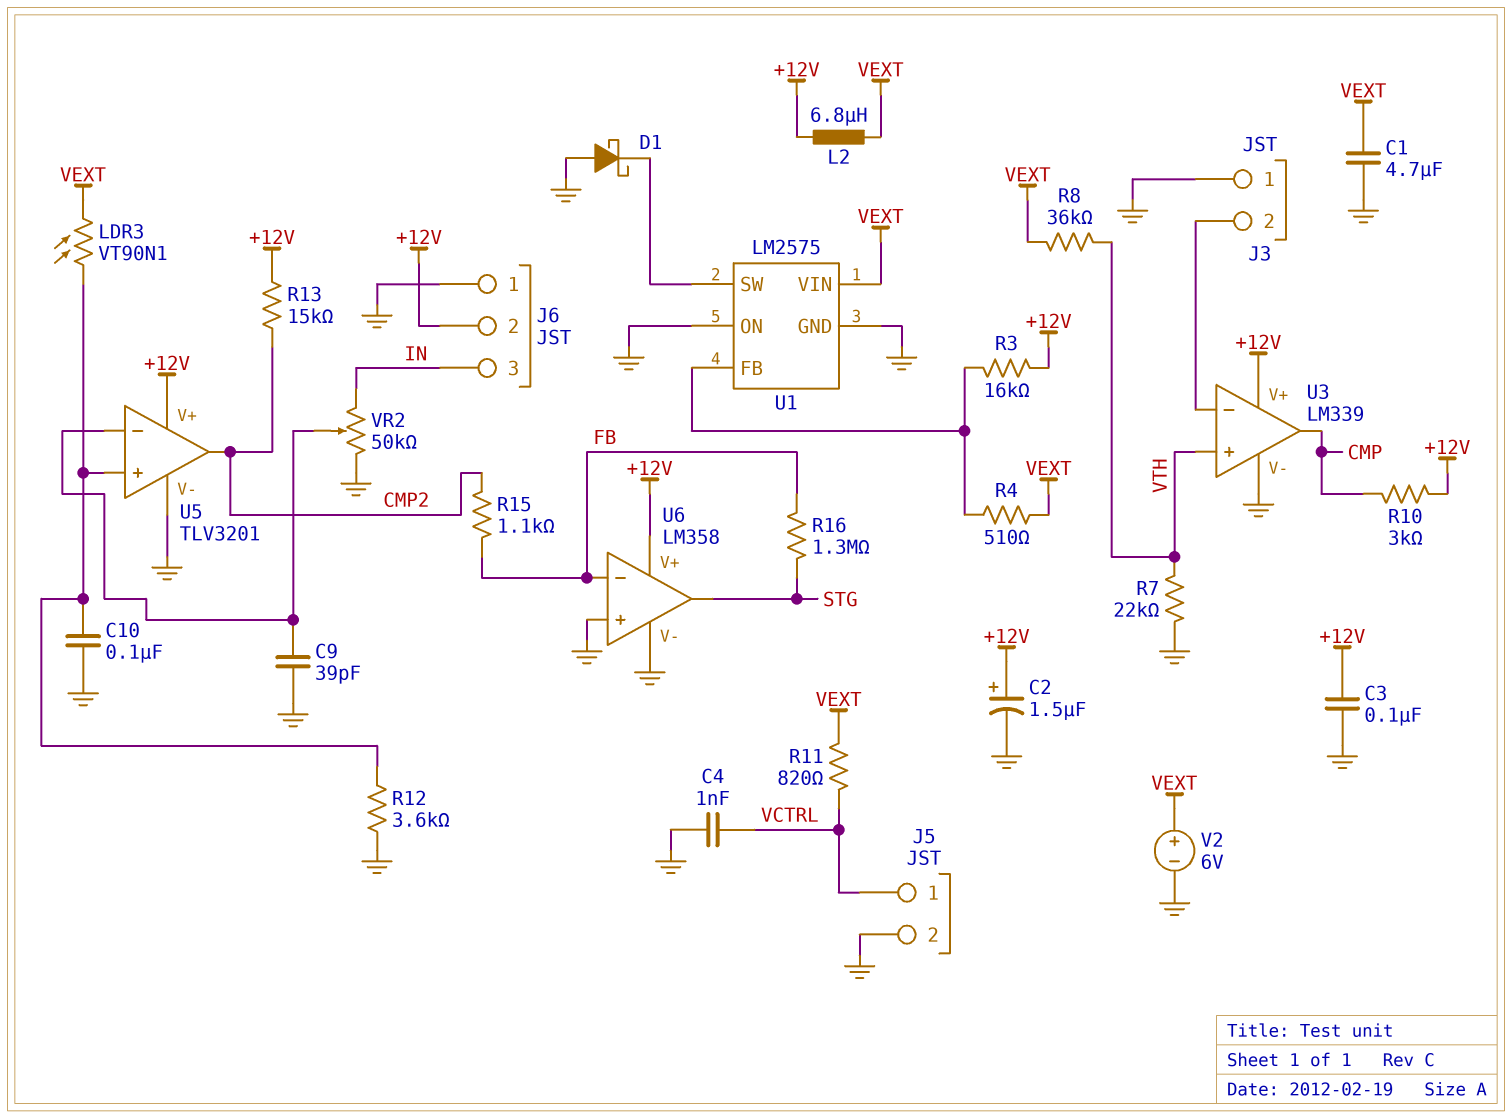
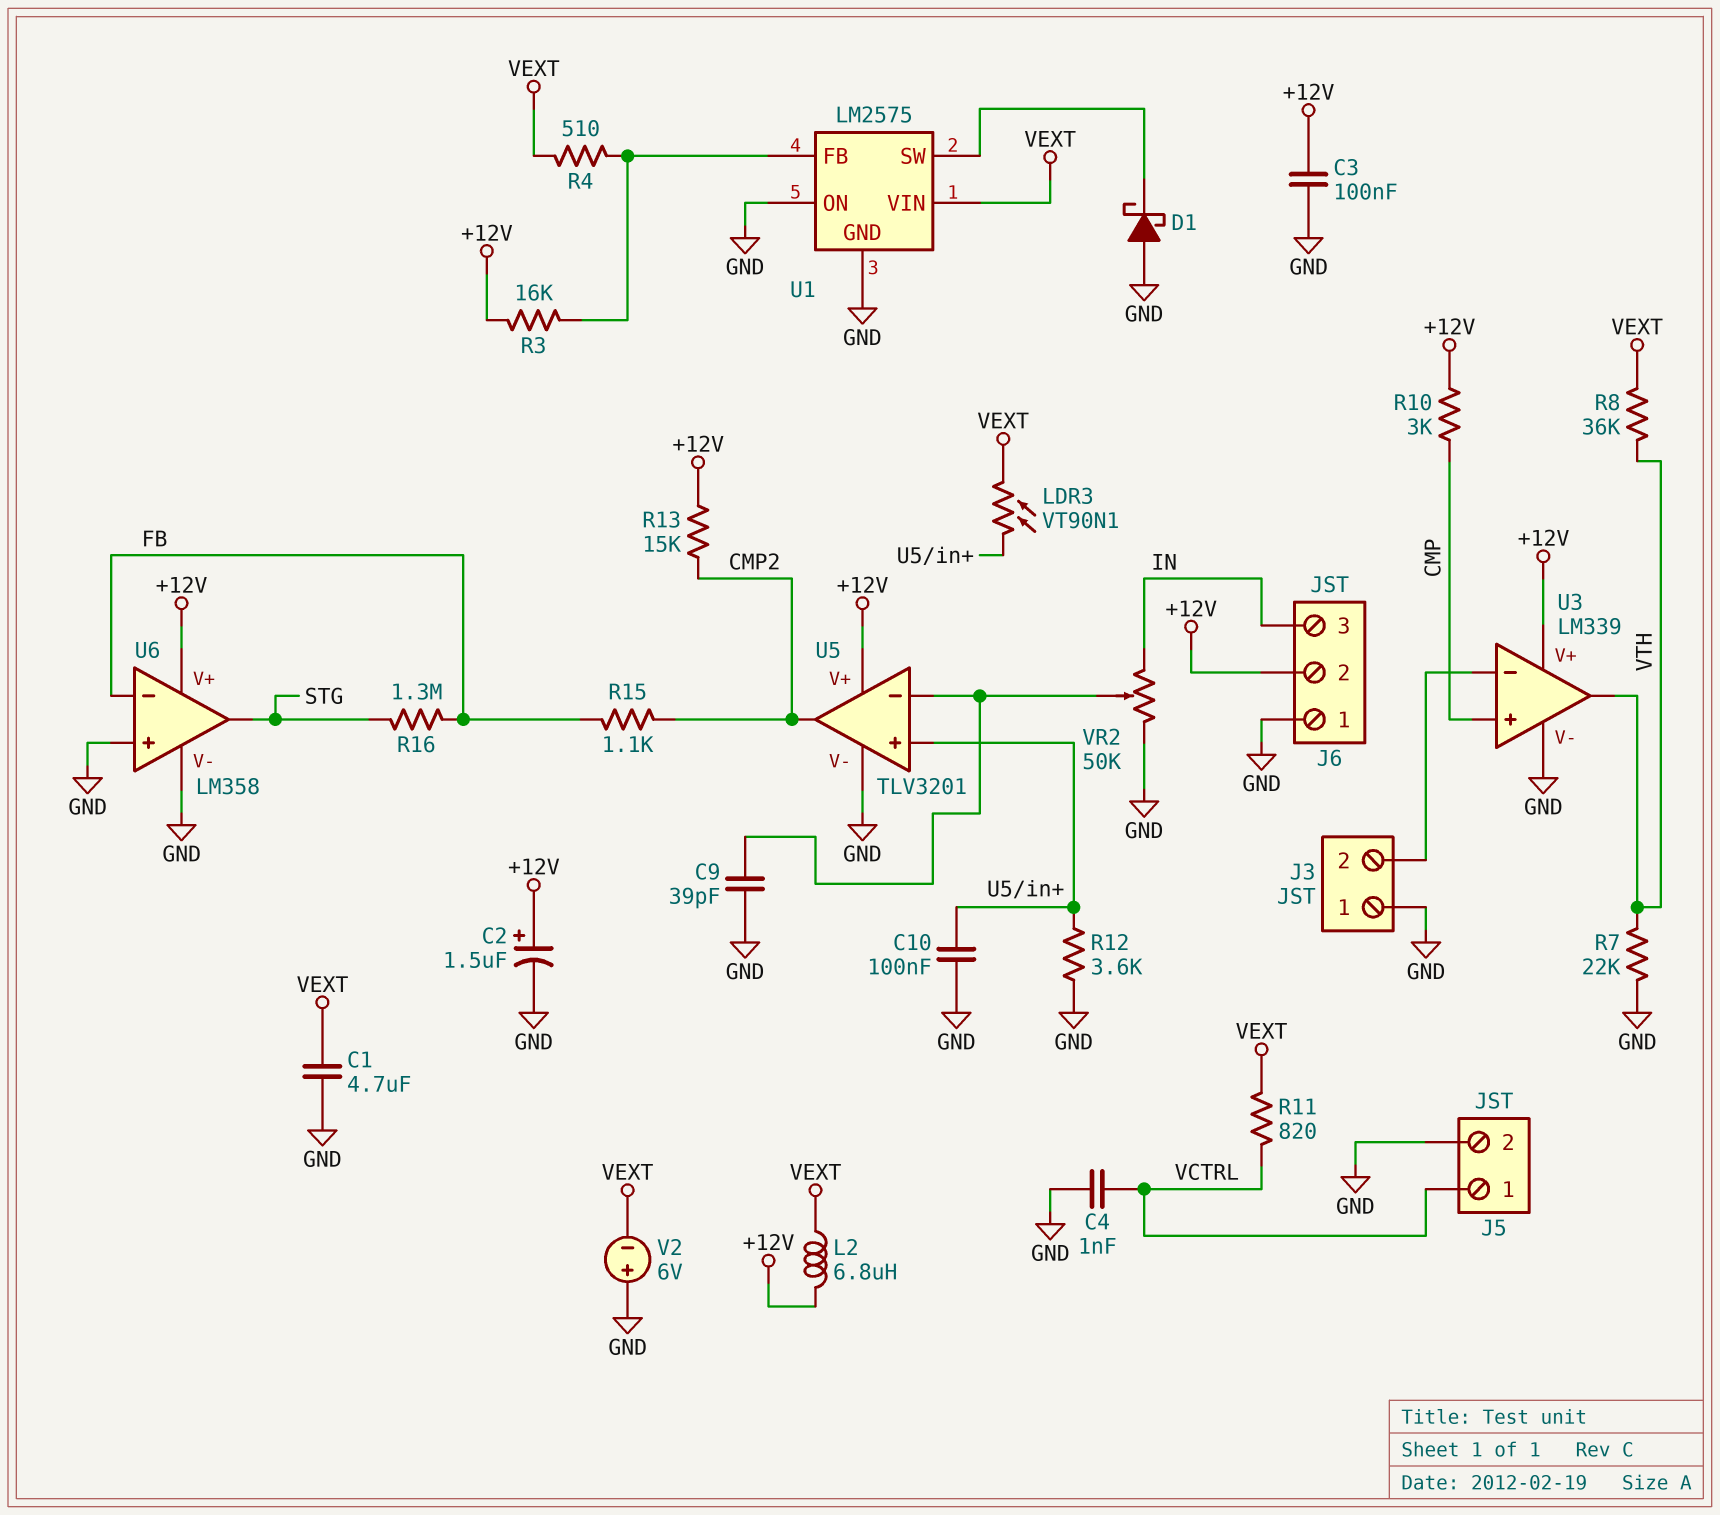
U3 pin in+: VTH -> CMP
U3 pin out: CMP -> VTH
V2: 6V (plus VEXT, minus GND) -> 6V (plus GND, minus VEXT)

